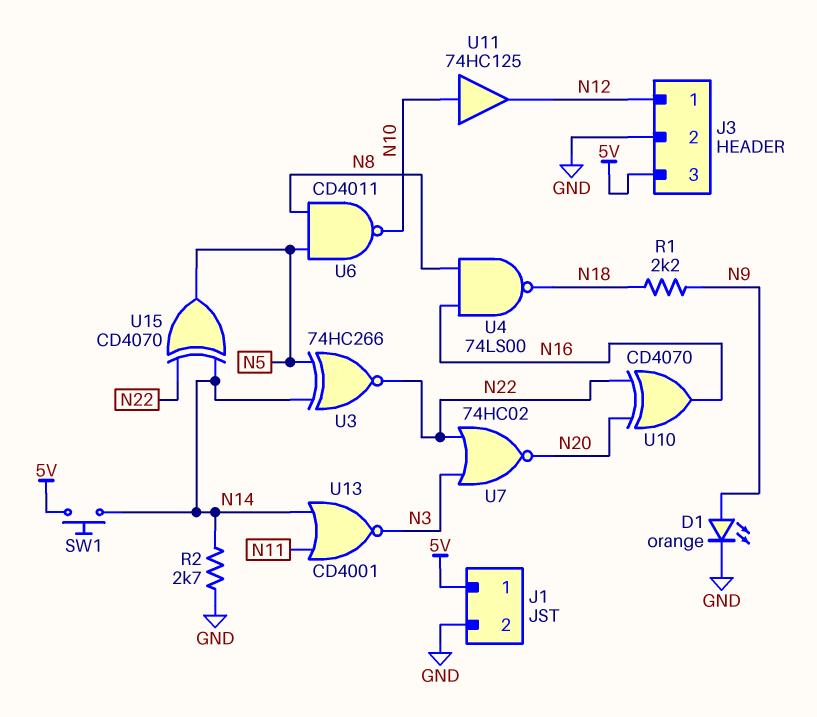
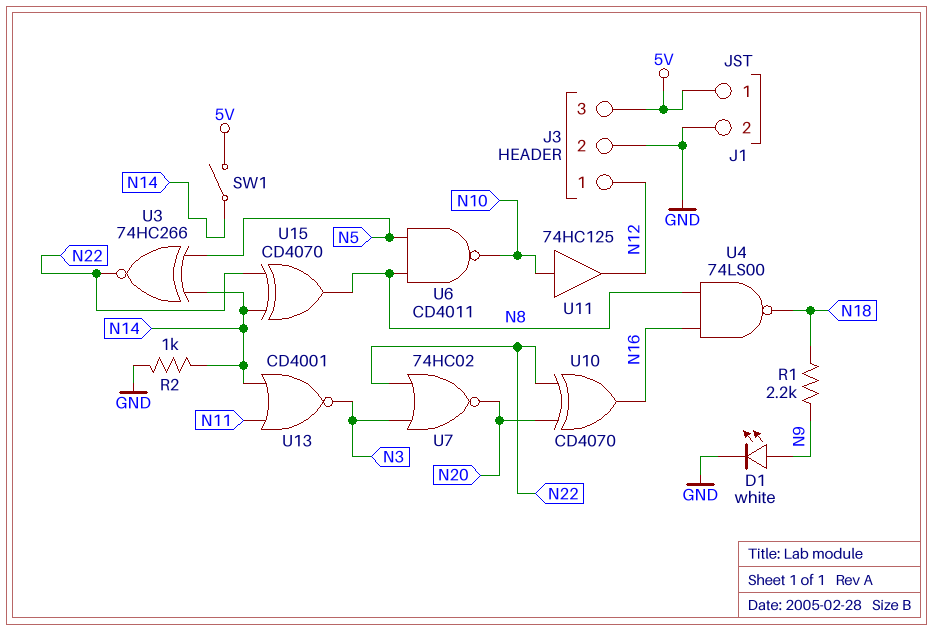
D1: LED orange (A N9, K GND) -> LED white (A N9, K GND)
R2: 2.7k (GND, N14) -> 1k (GND, N14)
SW1: button (5V, N14) -> switch (5V, N14)
U15: XOR CD4070 (in N14, in N22, out N5) -> XOR CD4070 (in N14, in N22, out N8)

